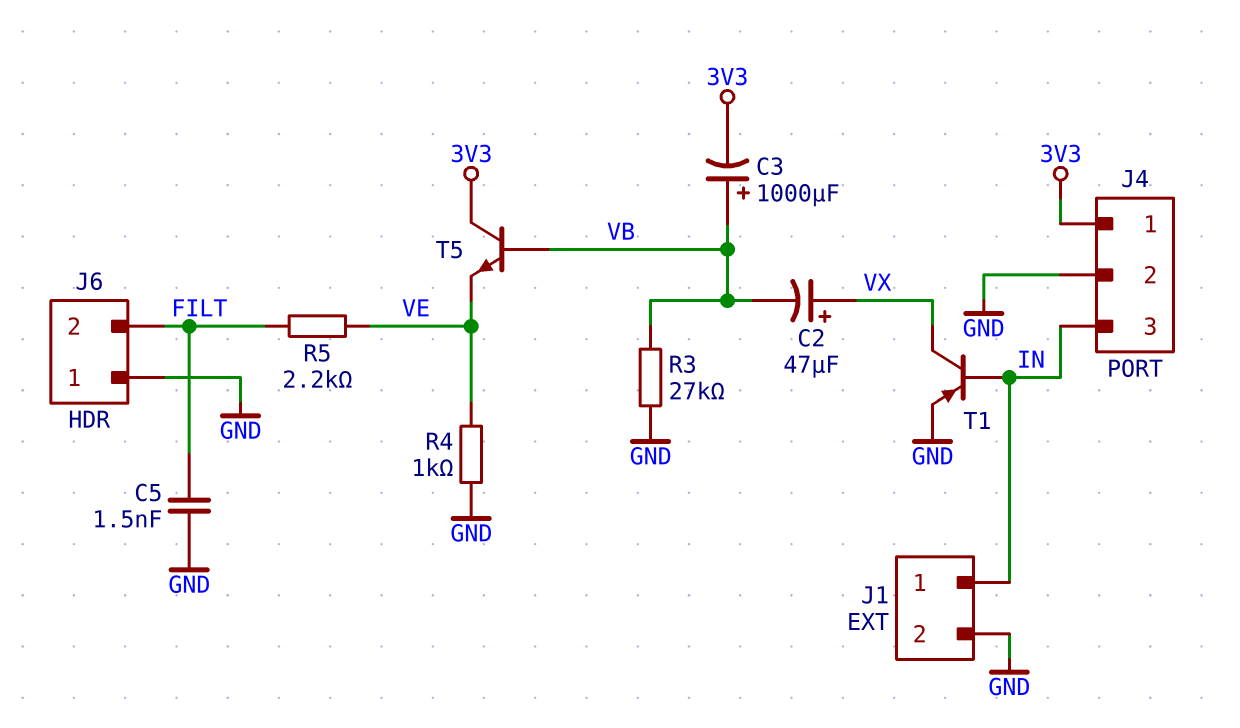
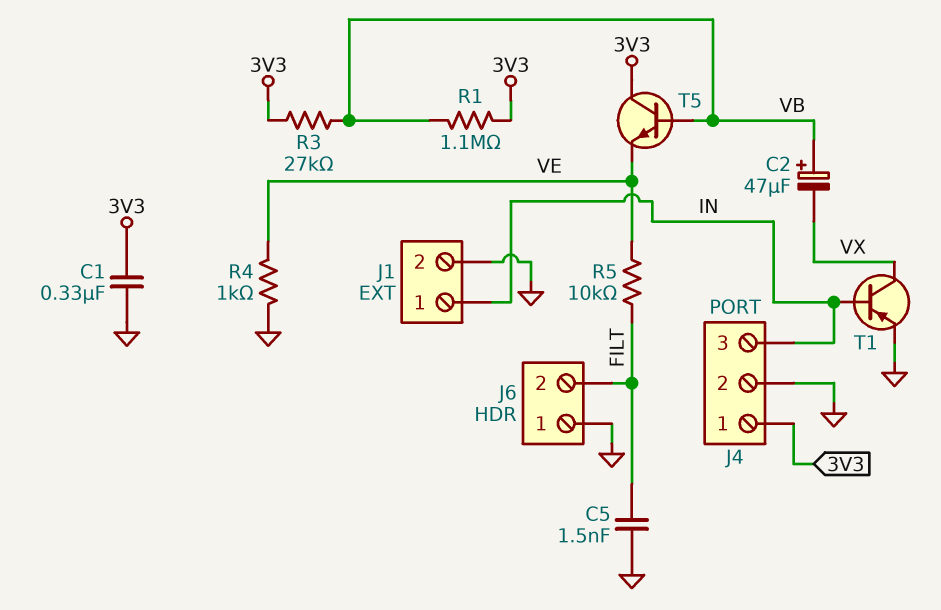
C1: none -> 330nF (3V3, GND)
C2: 47uF (plus VX, minus VB) -> 47uF (plus VB, minus VX)
C3: 1000uF (plus VB, minus 3V3) -> none
R1: none -> 1.1M (3V3, VB)
R3: 27k (GND, VB) -> 27k (3V3, VB)
R5: 2.2k (FILT, VE) -> 10k (FILT, VE)

